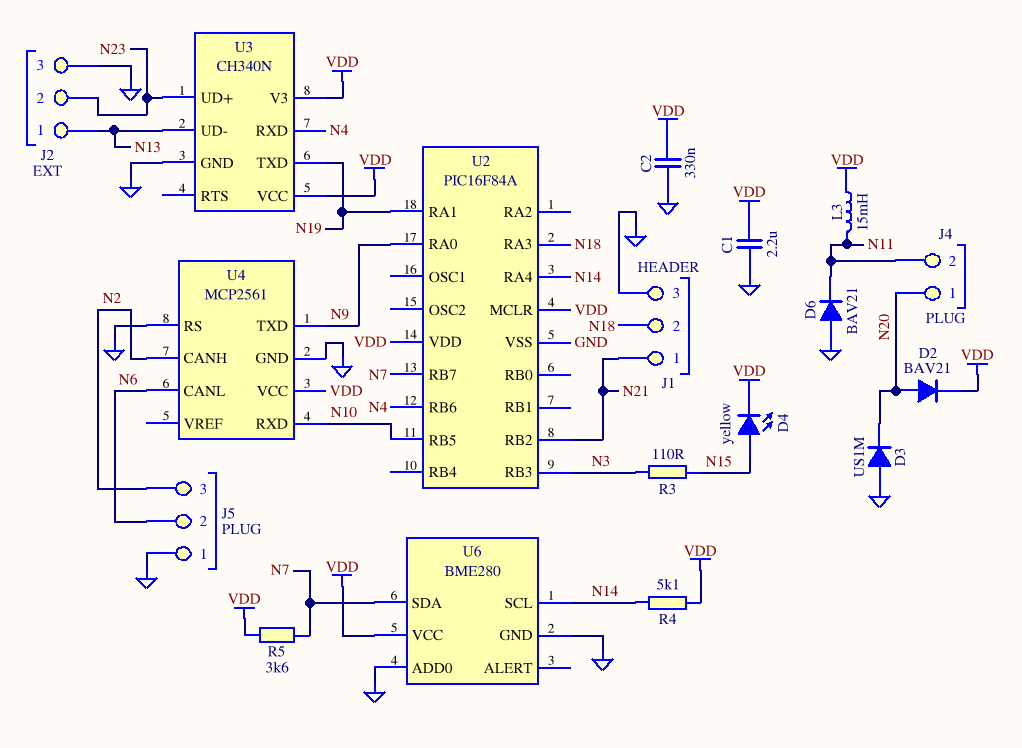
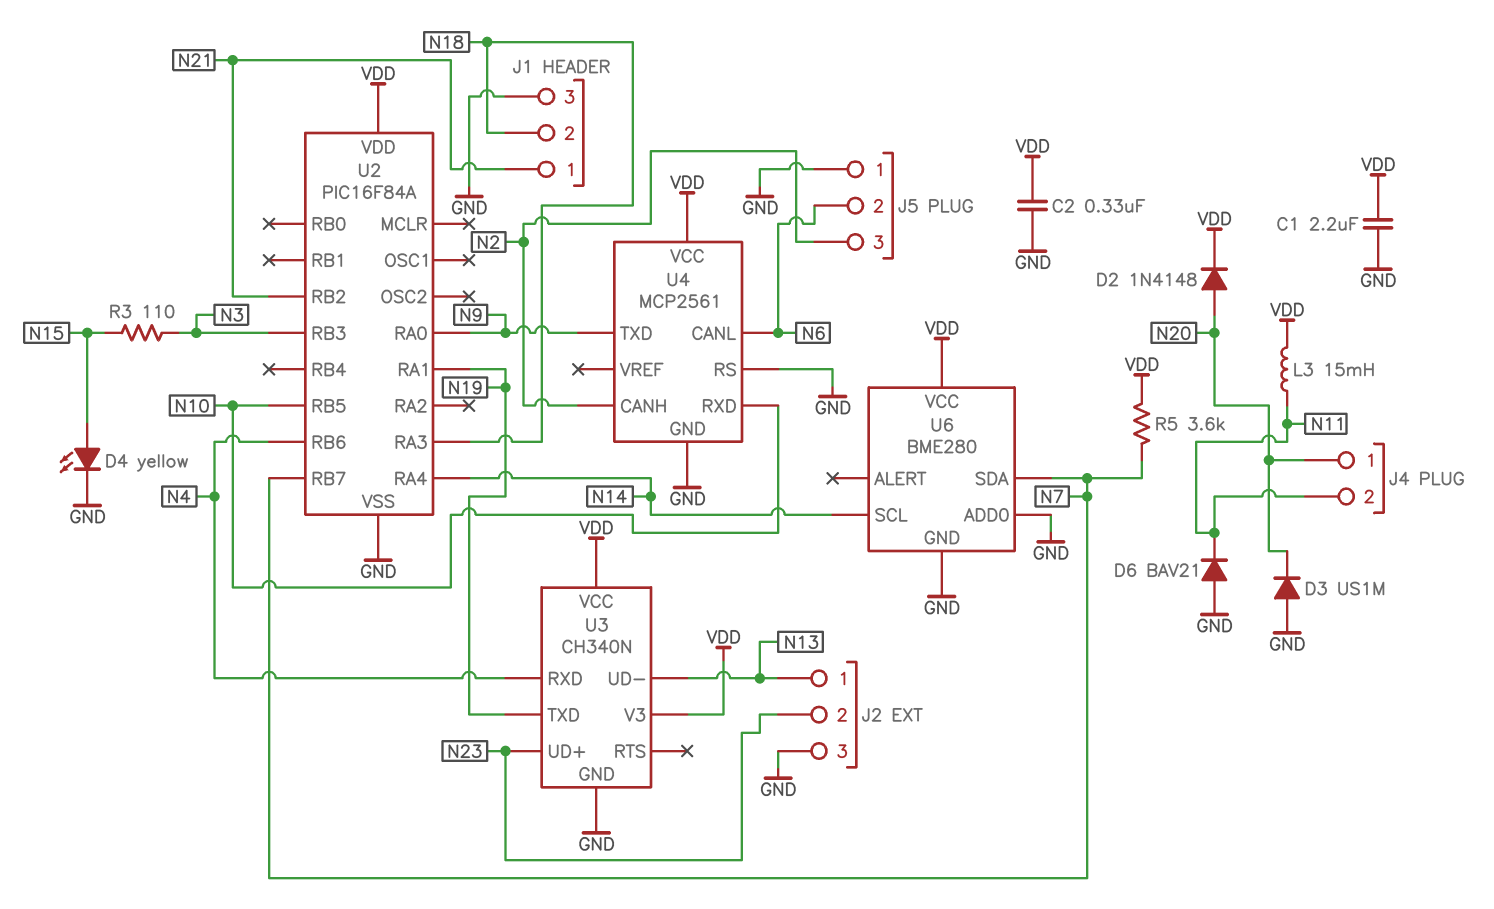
D2: diode BAV21 (A N20, K VDD) -> diode 1N4148 (A N20, K VDD)
D4: LED yellow (A N15, K VDD) -> LED yellow (A N15, K GND)
R4: 5.1k (N14, VDD) -> none
U2 pin MCLR: VDD -> none

